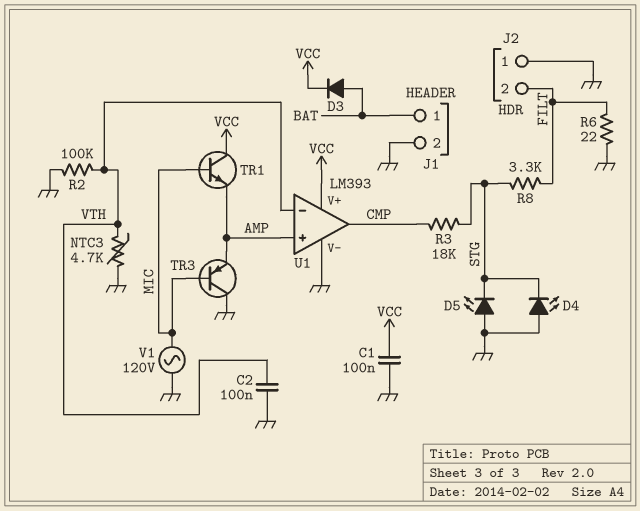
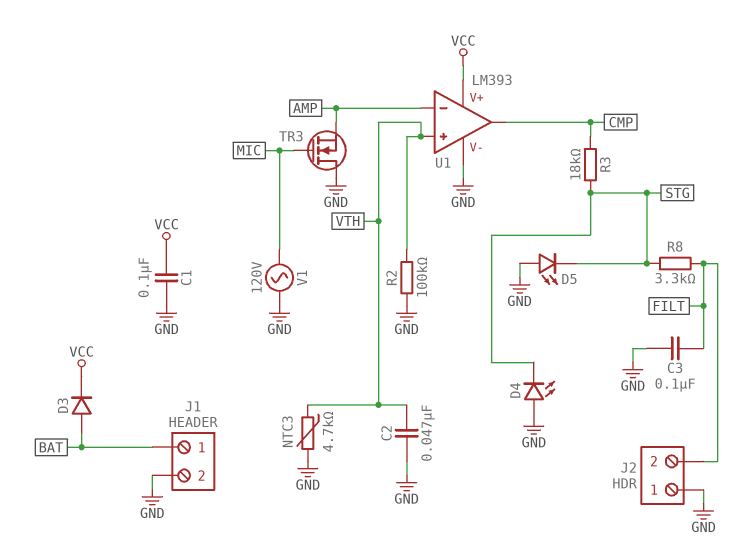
C2: 100nF (GND, VTH) -> 47nF (GND, VTH)
C3: none -> 100nF (FILT, GND)
R6: 22 (FILT, GND) -> none
TR1: NPN (B MIC, C VCC, E AMP) -> none
TR3: PNP (B MIC, C GND, E AMP) -> NMOS (G MIC, D GND, S AMP)
U1 pin in+: AMP -> VTH
U1 pin in-: VTH -> AMP

